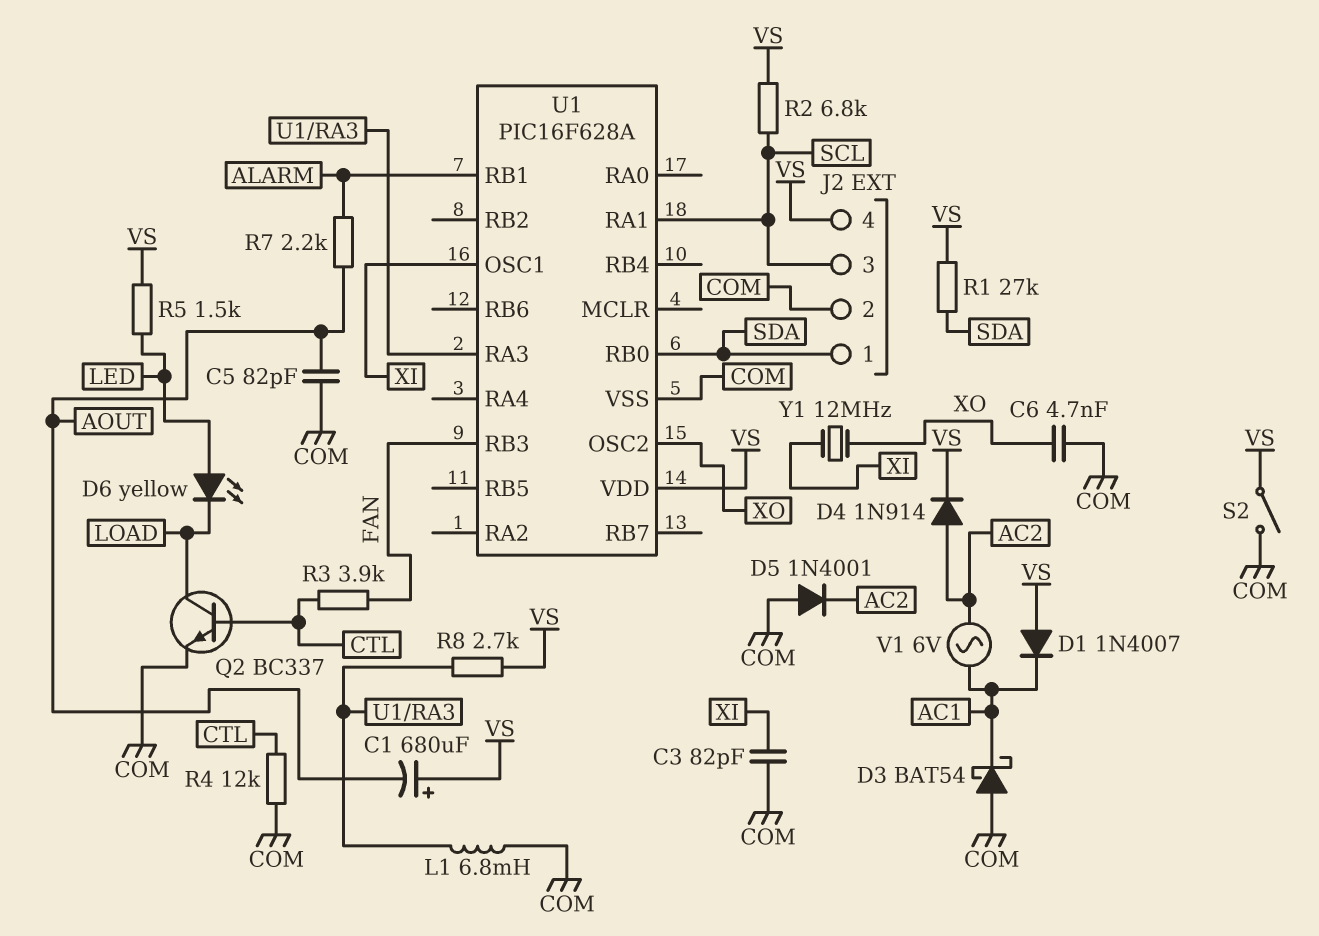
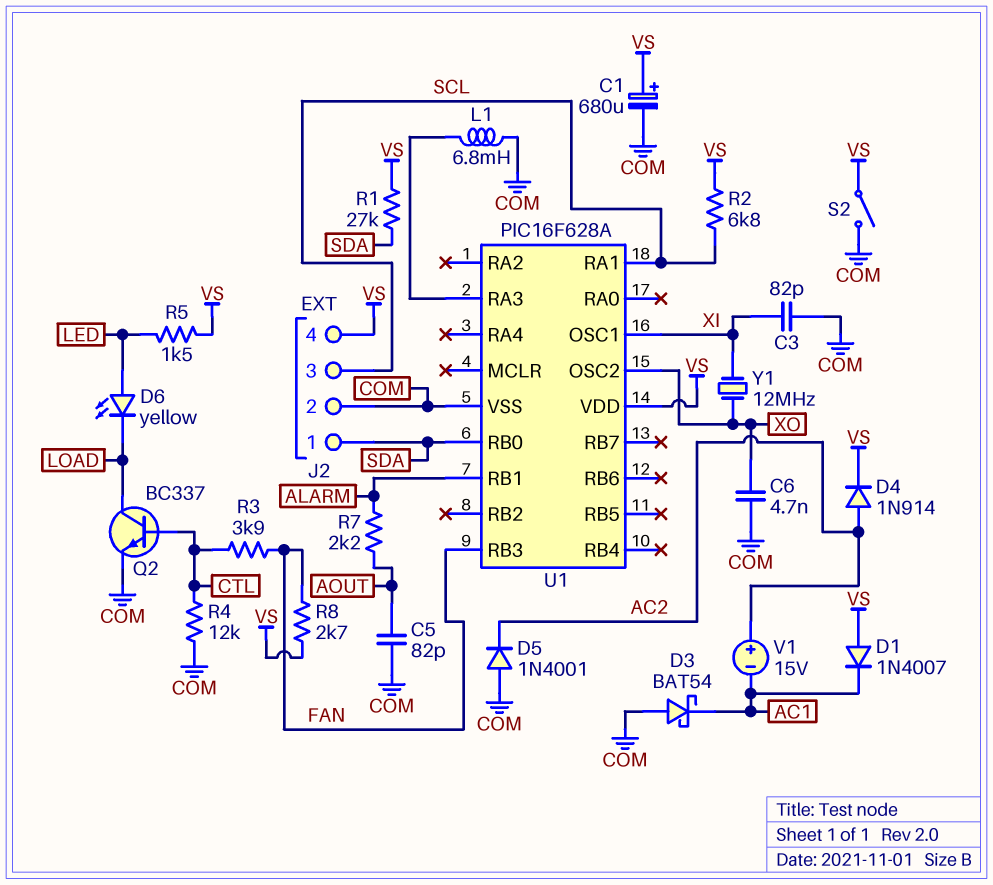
C1: 680uF (plus VS, minus AOUT) -> 680uF (plus VS, minus COM)
R8: 2.7k (U1/RA3, VS) -> 2.7k (FAN, VS)
V1: AC 6V (AC1, AC2) -> 15V (plus AC2, minus AC1)

